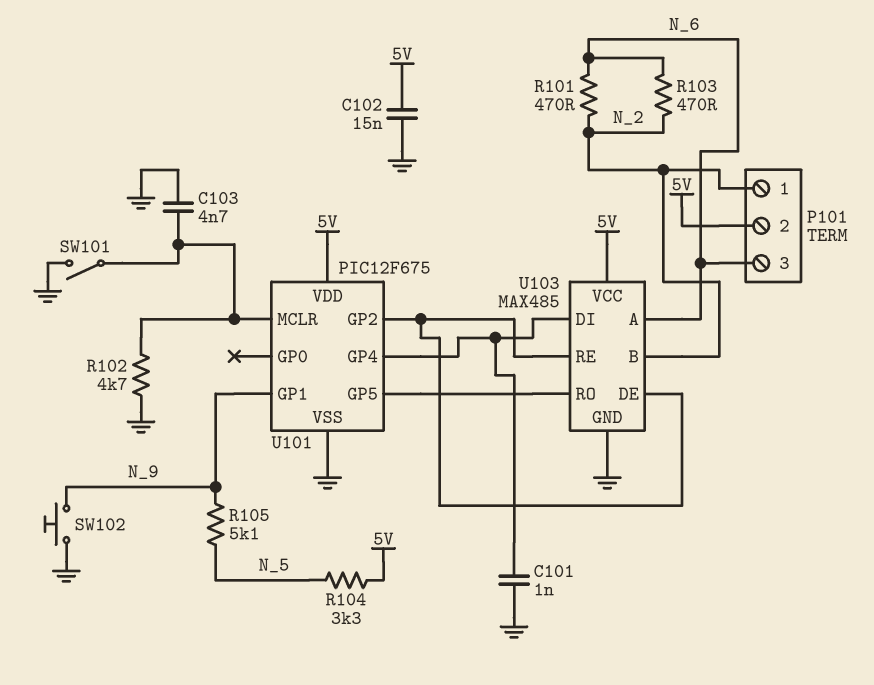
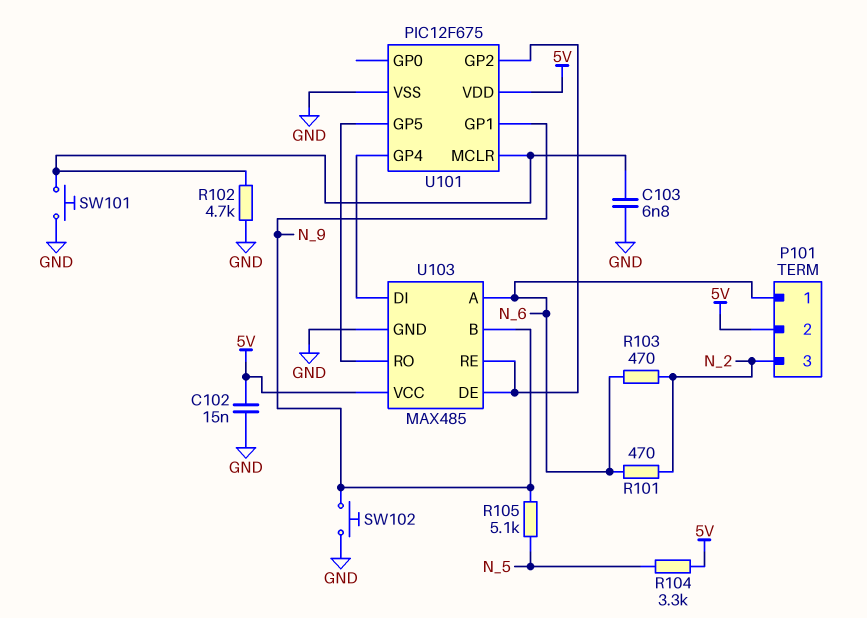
C101: 1nF (GND, U101/GP4) -> none
C103: 4.7nF (GND, U101/MCLR) -> 6.8nF (GND, U101/MCLR)
P101 pin 1: N_2 -> N_6
P101 pin 3: N_6 -> N_2
SW101: switch (GND, U101/MCLR) -> button (GND, U101/MCLR)
U103 pin B: N_2 -> N_9

